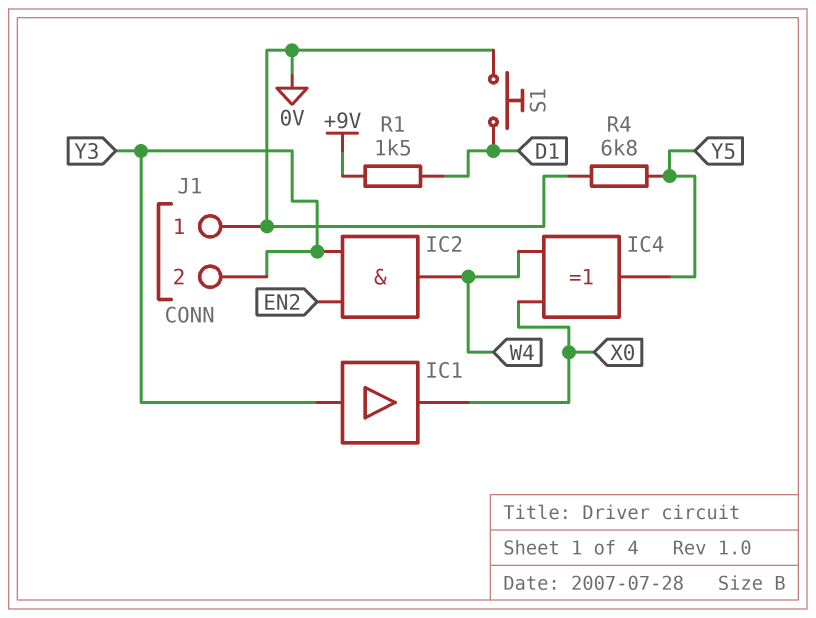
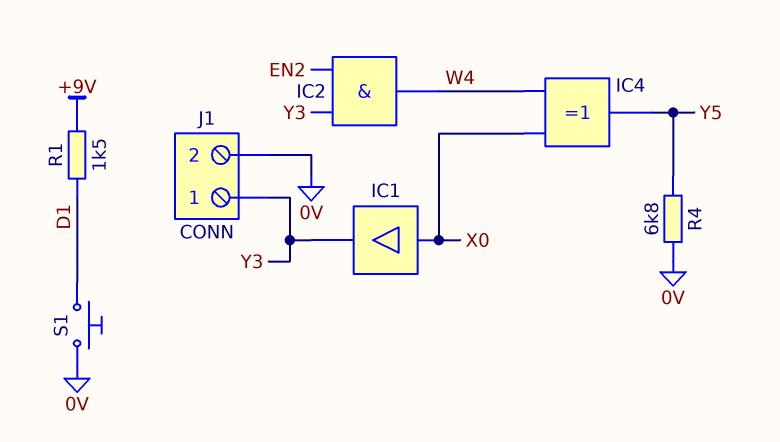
IC1: buffer (in Y3, out X0) -> buffer (in X0, out Y3)
J1 pin 1: 0V -> Y3
J1 pin 2: Y3 -> 0V

